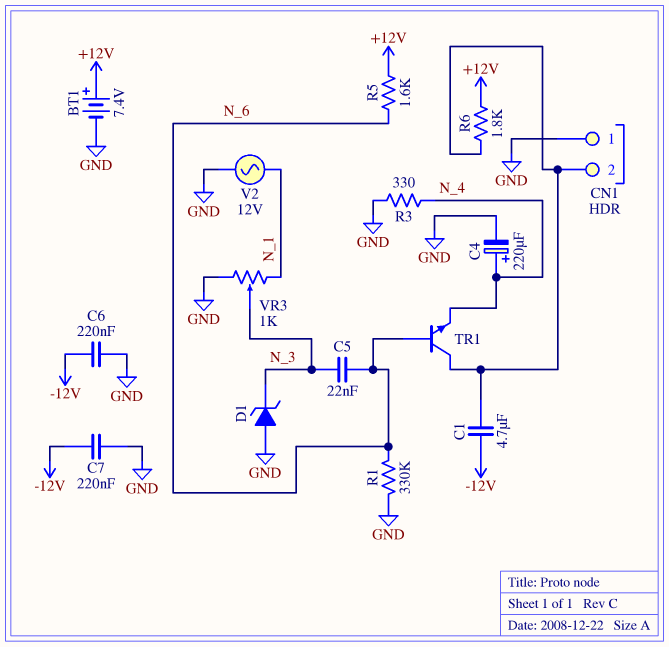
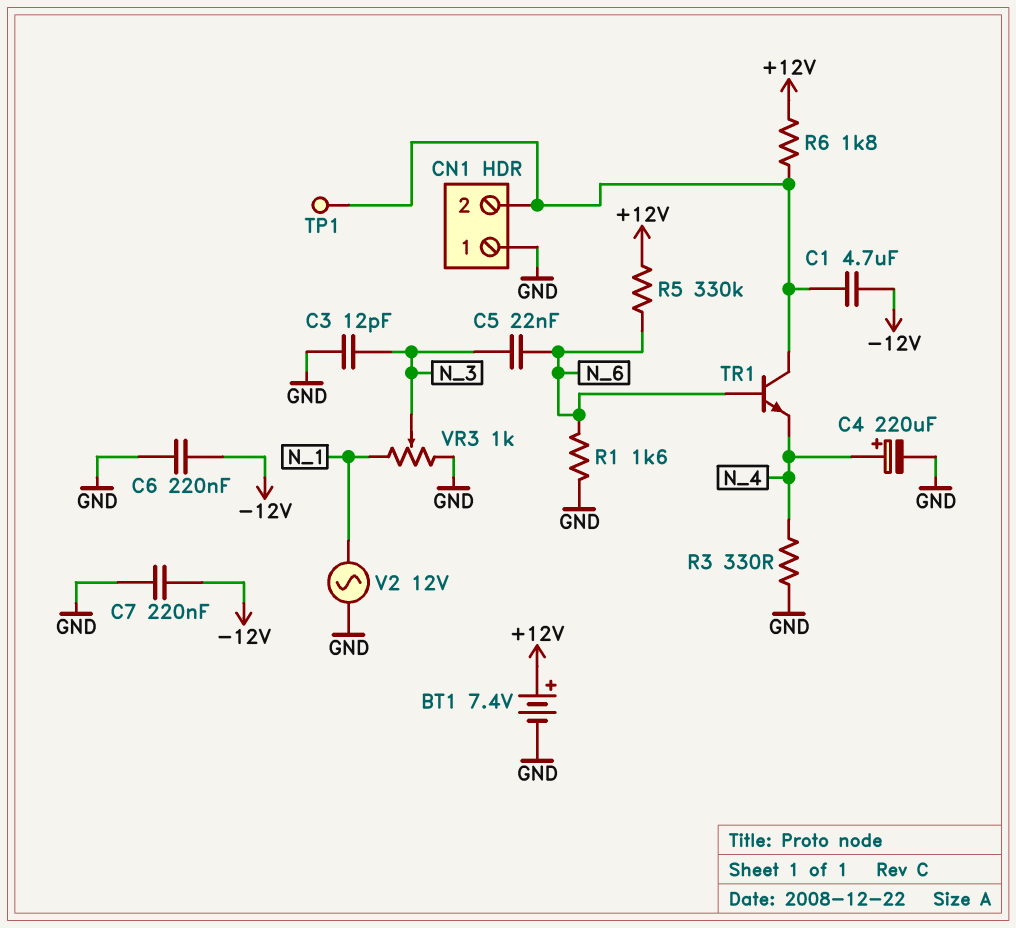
C3: none -> 12pF (GND, N_3)
D1: zener (A GND, K N_3) -> none
R1: 330k (GND, N_6) -> 1.6k (GND, N_6)
R5: 1.6k (+12V, N_6) -> 330k (+12V, N_6)
TP1: none -> test point (CN1/2)

